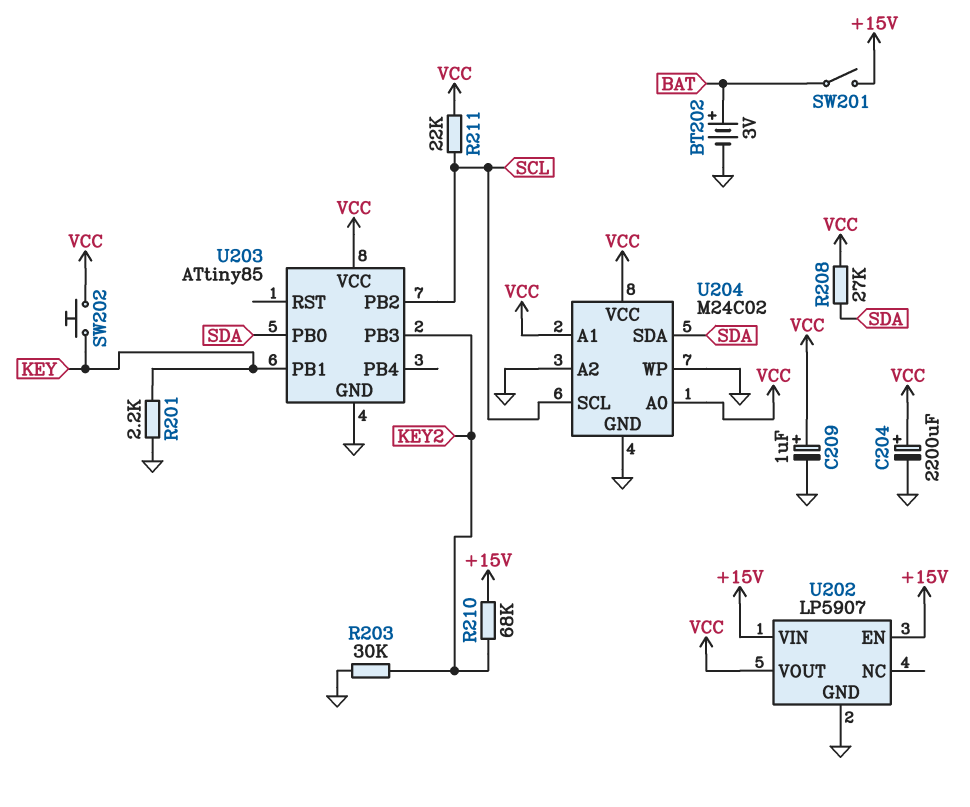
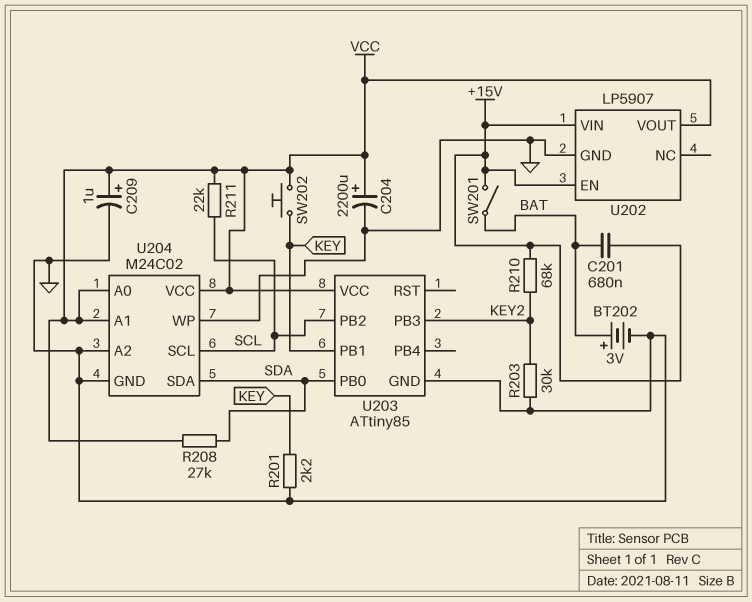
C201: none -> 680nF (+15V, BAT)

